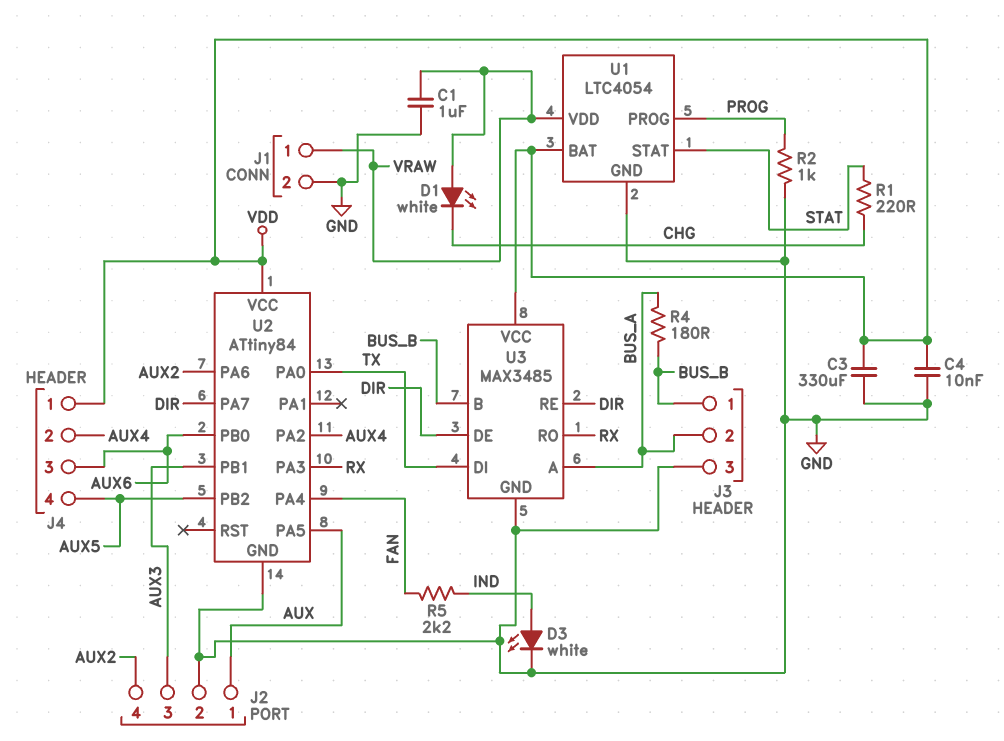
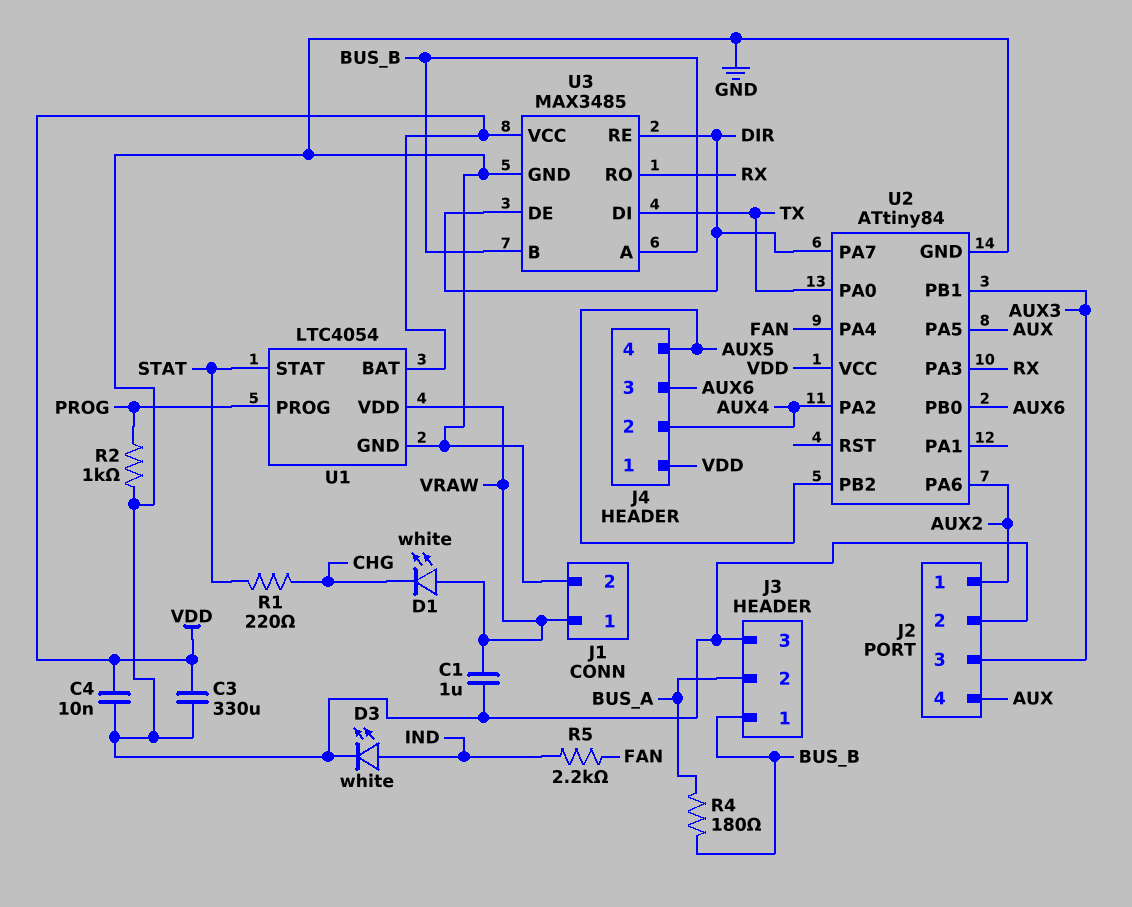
J2 pin 1: AUX -> AUX2
J2 pin 4: AUX2 -> AUX
U3 pin A: BUS_A -> BUS_B

